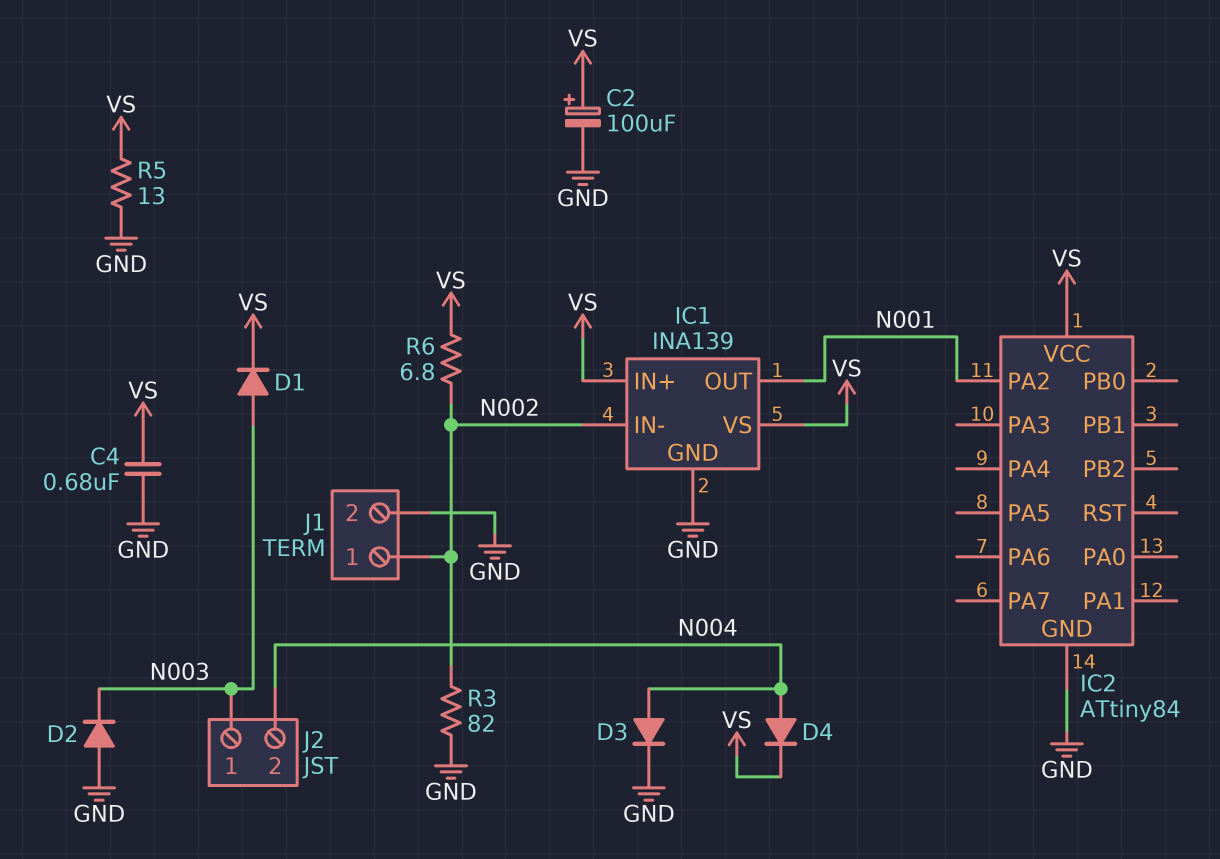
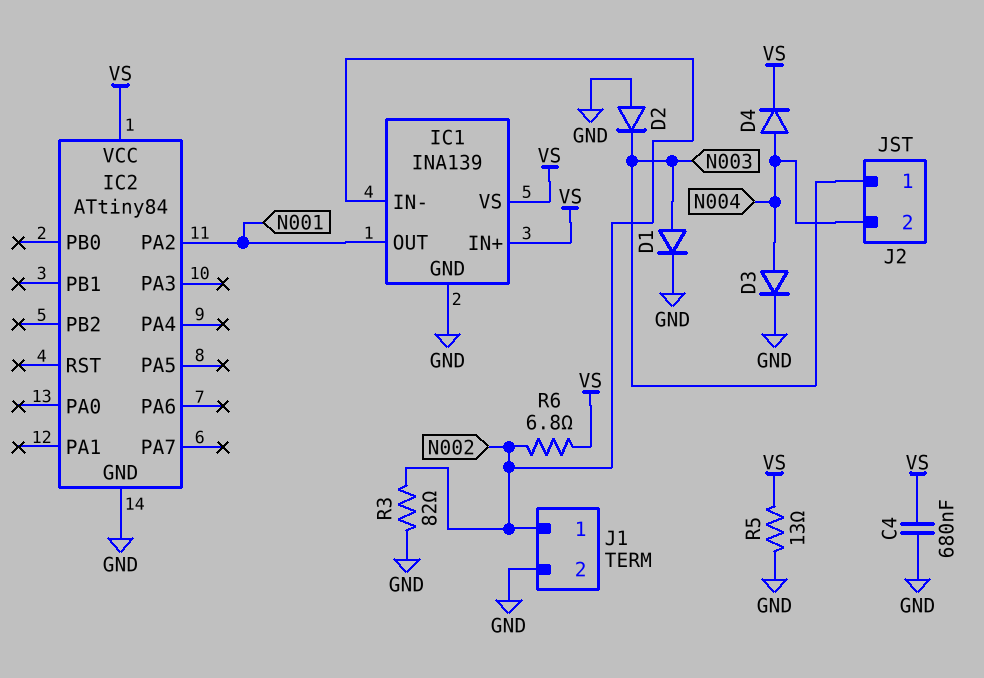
C2: 100uF (plus VS, minus GND) -> none
D1: diode (A N003, K VS) -> diode (A N003, K GND)

